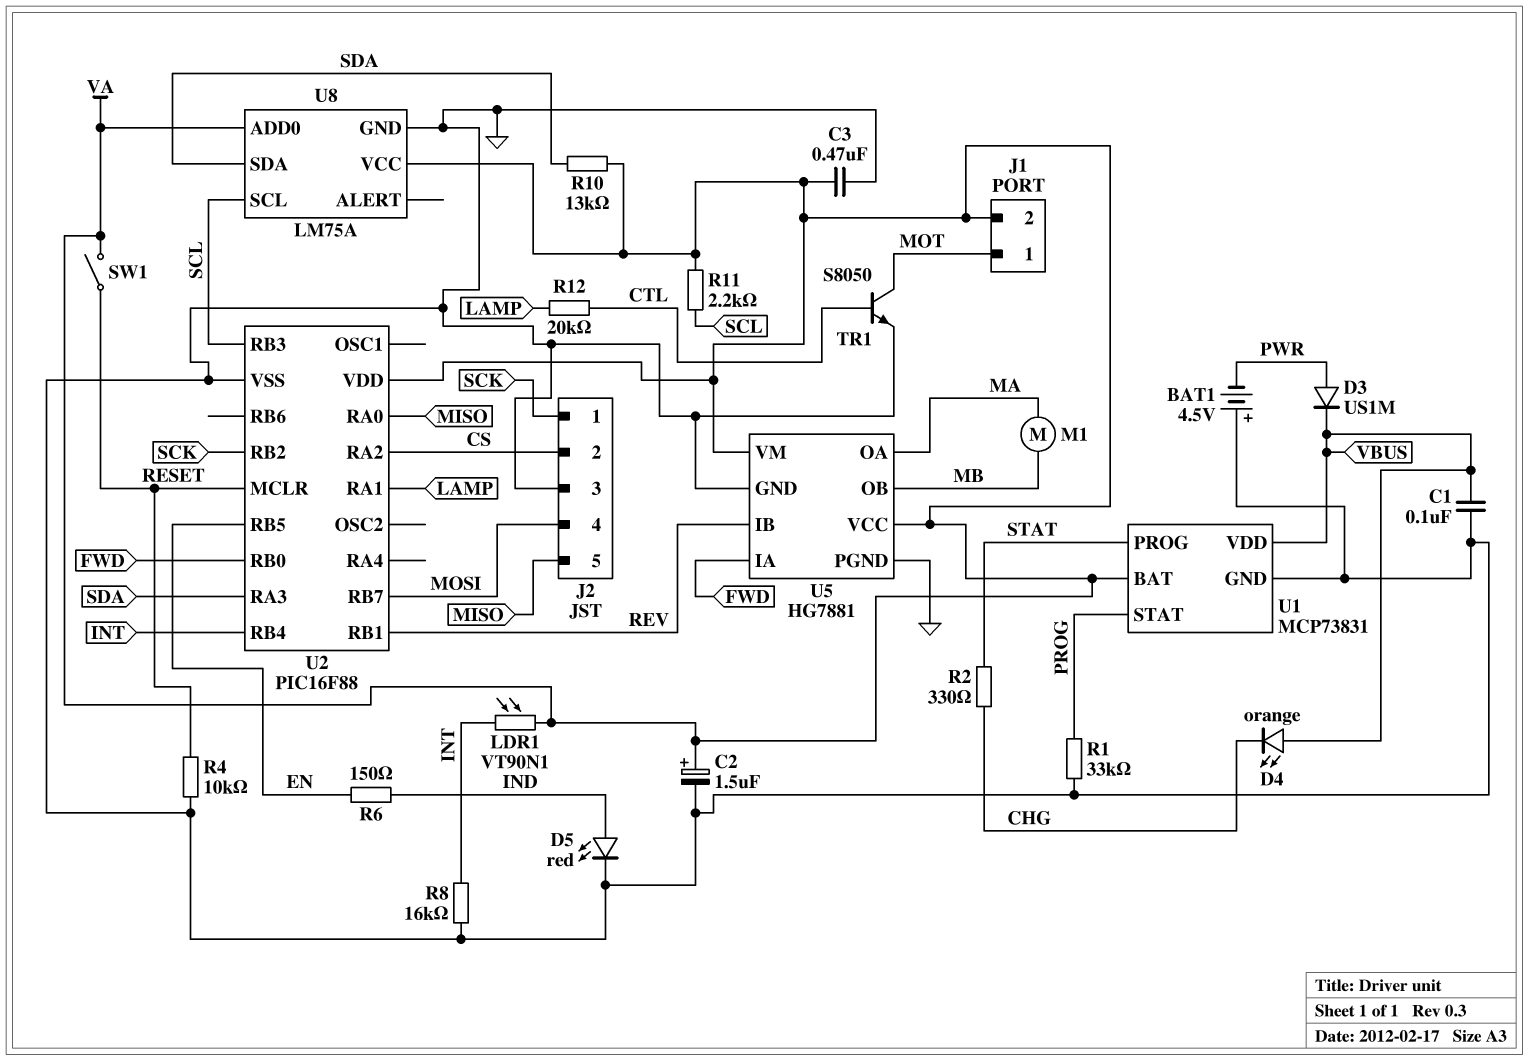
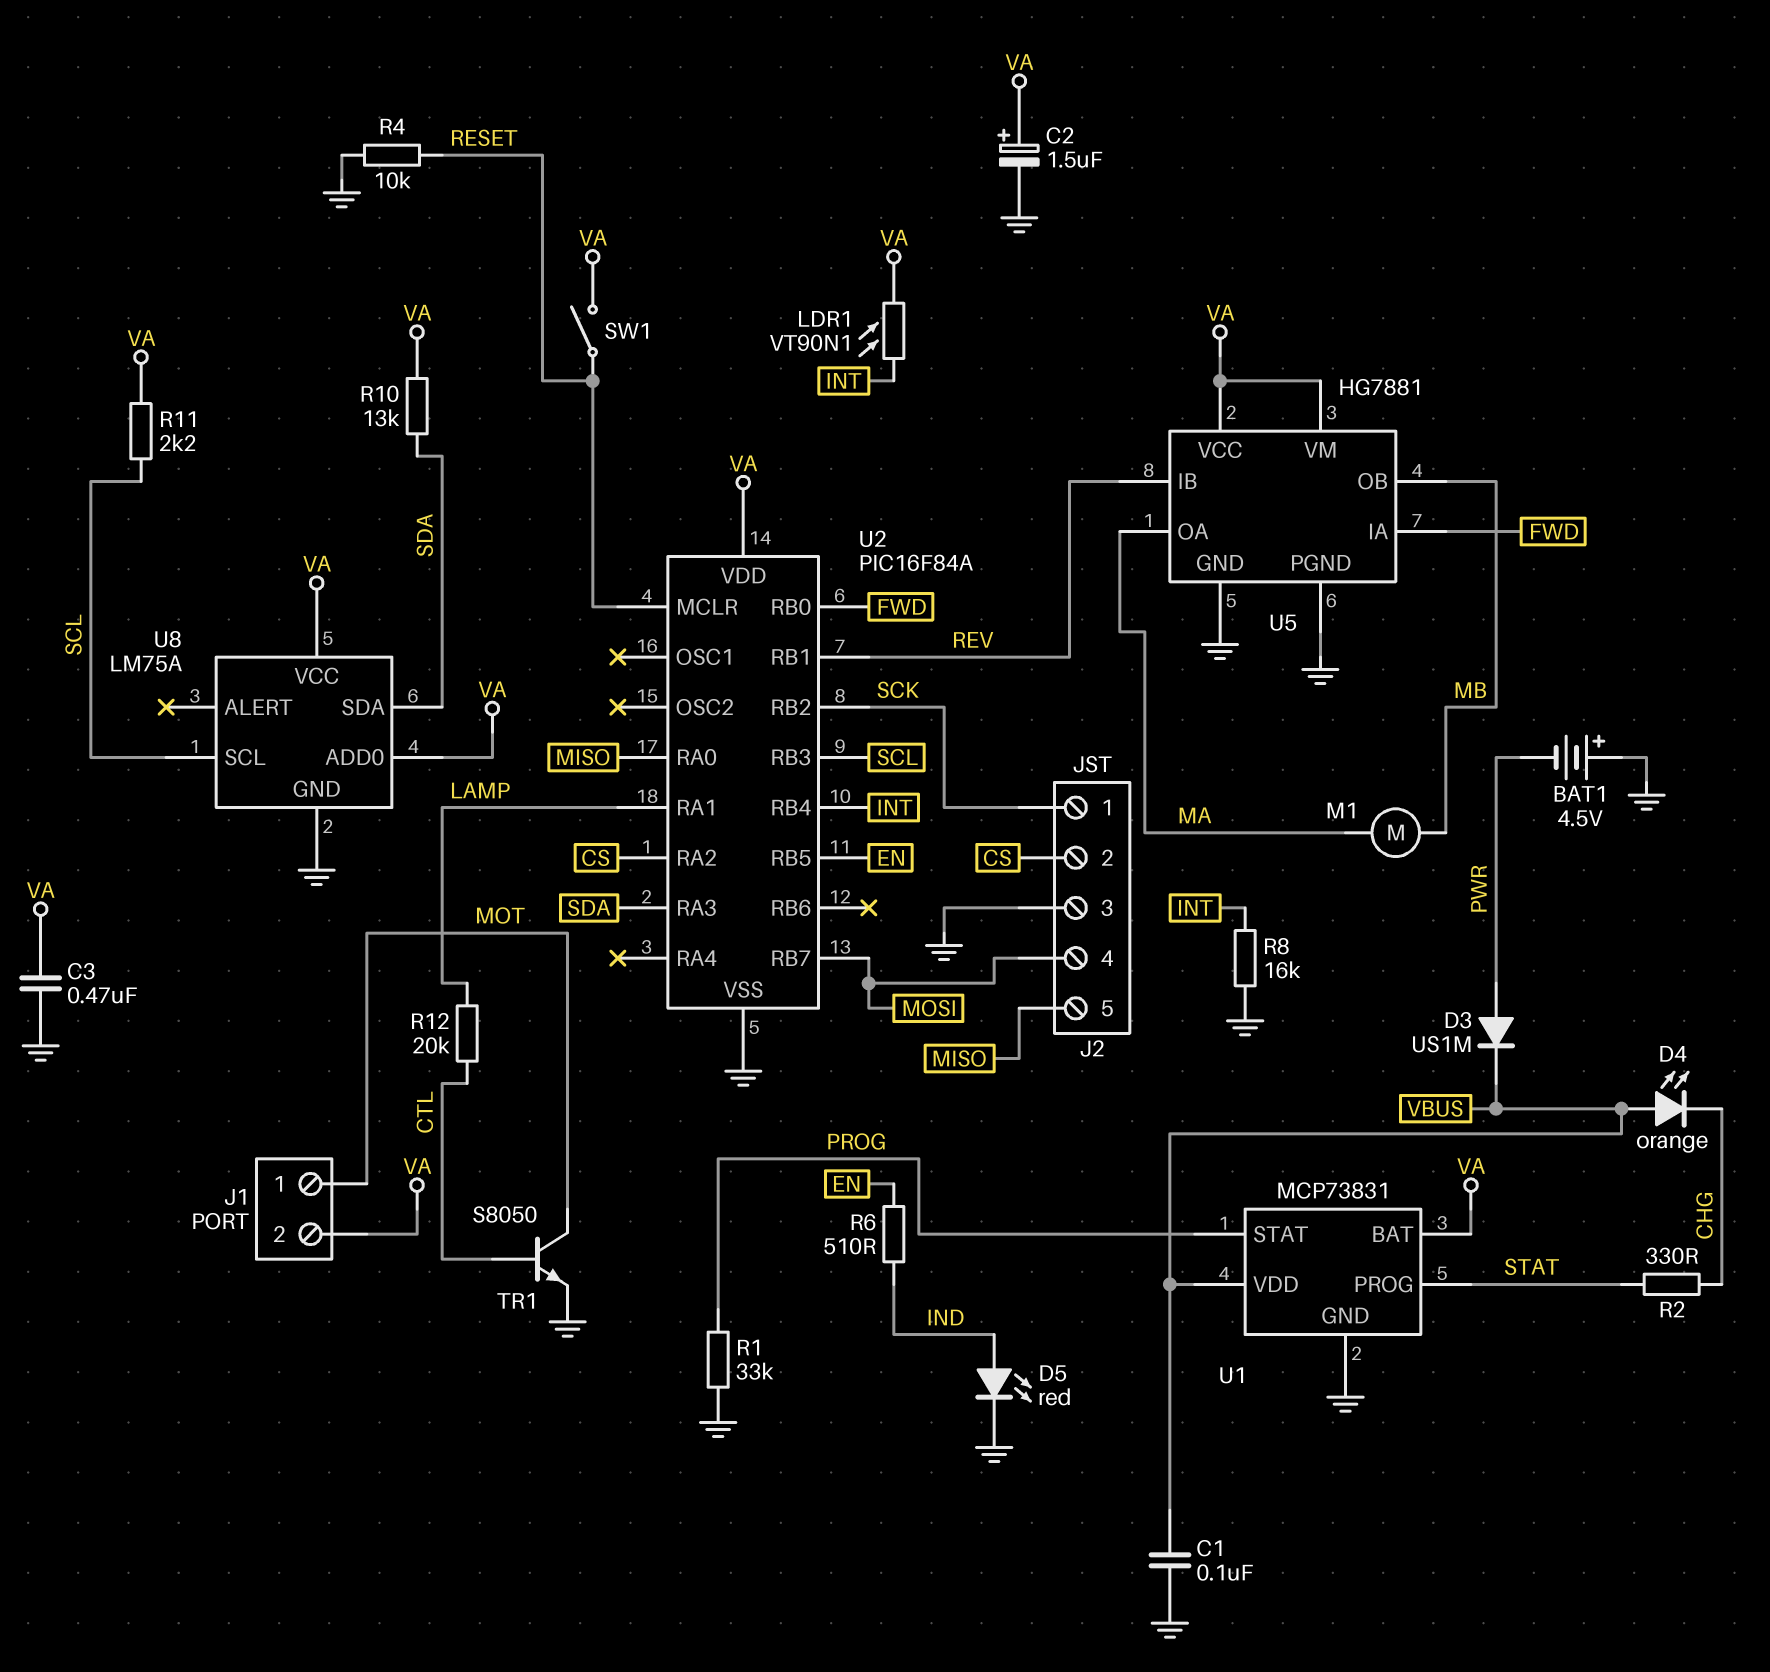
R6: 150 (EN, IND) -> 510 (EN, IND)
U2: PIC16F88 -> PIC16F84A

